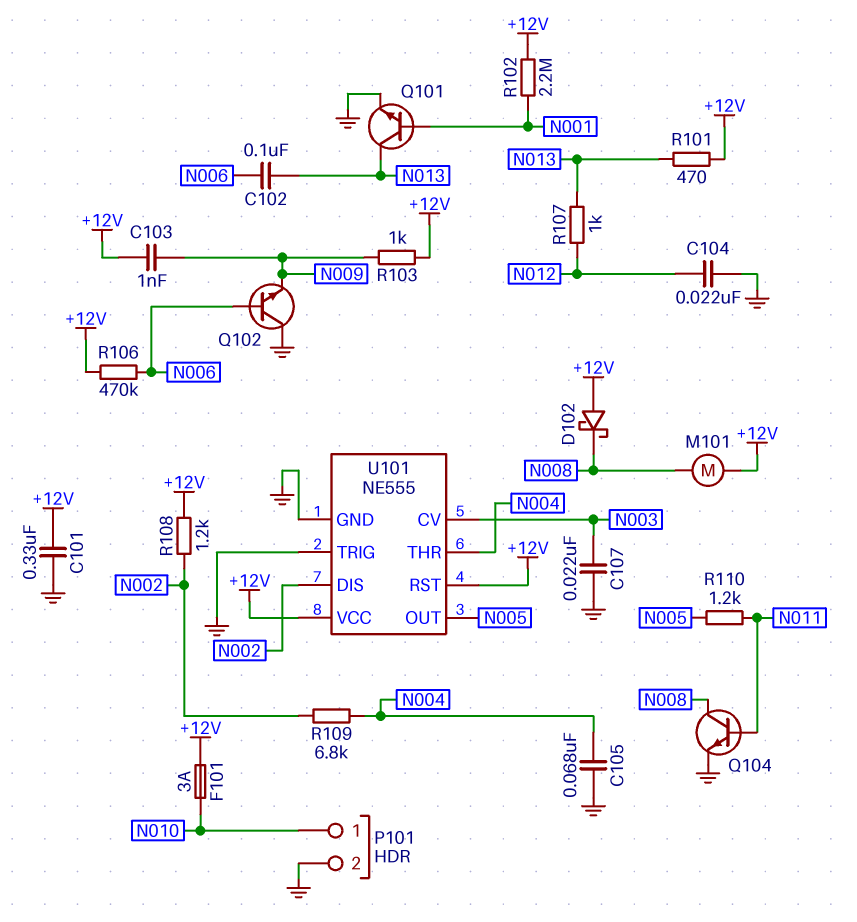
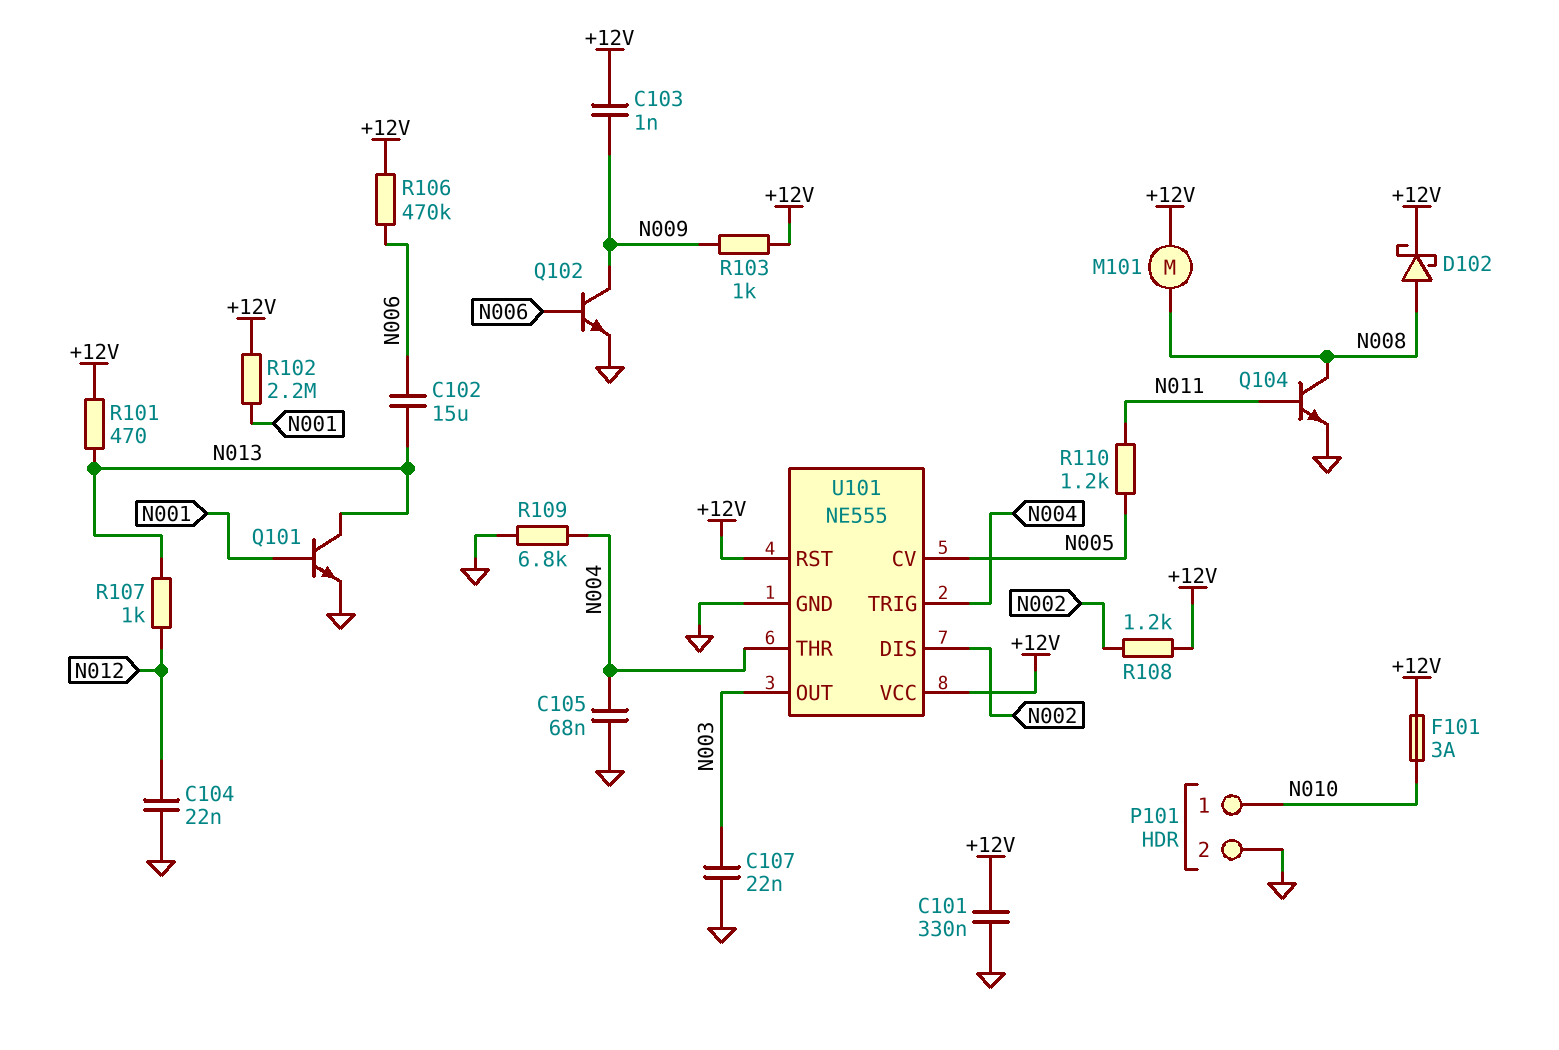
C102: 100nF (N006, N013) -> 15uF (N006, N013)
D102: schottky (A +12V, K N008) -> schottky (A N008, K +12V)
Q102: NPN (B N006, C GND, E N009) -> NPN (B N006, C N009, E GND)
R109: 6.8k (N002, N004) -> 6.8k (GND, N004)
U101 pin CV: N003 -> N005
U101 pin OUT: N005 -> N003
U101 pin TRIG: GND -> N004

